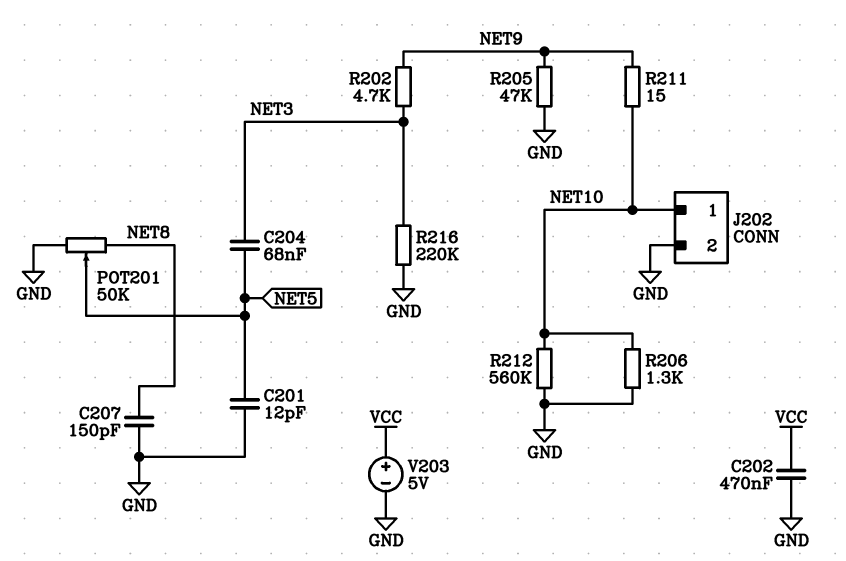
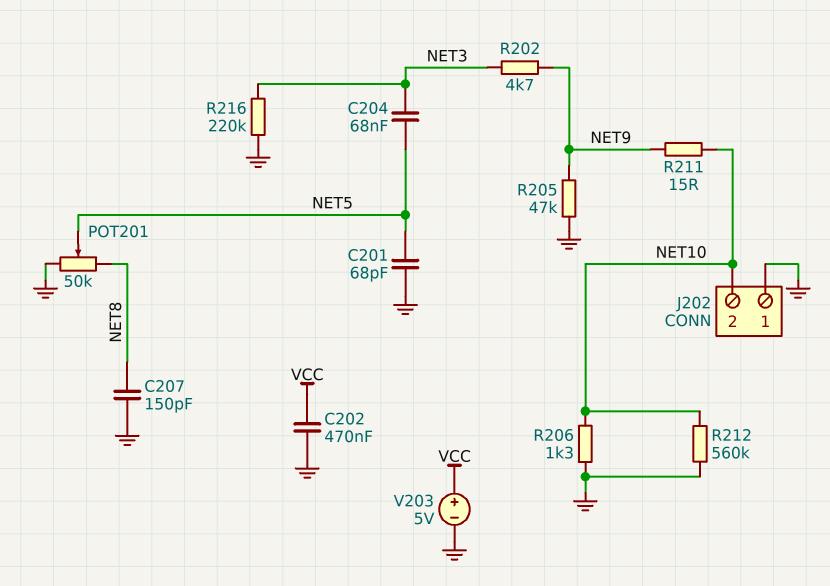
C201: 12pF (GND, NET5) -> 68pF (GND, NET5)
J202 pin 1: NET10 -> GND
J202 pin 2: GND -> NET10

